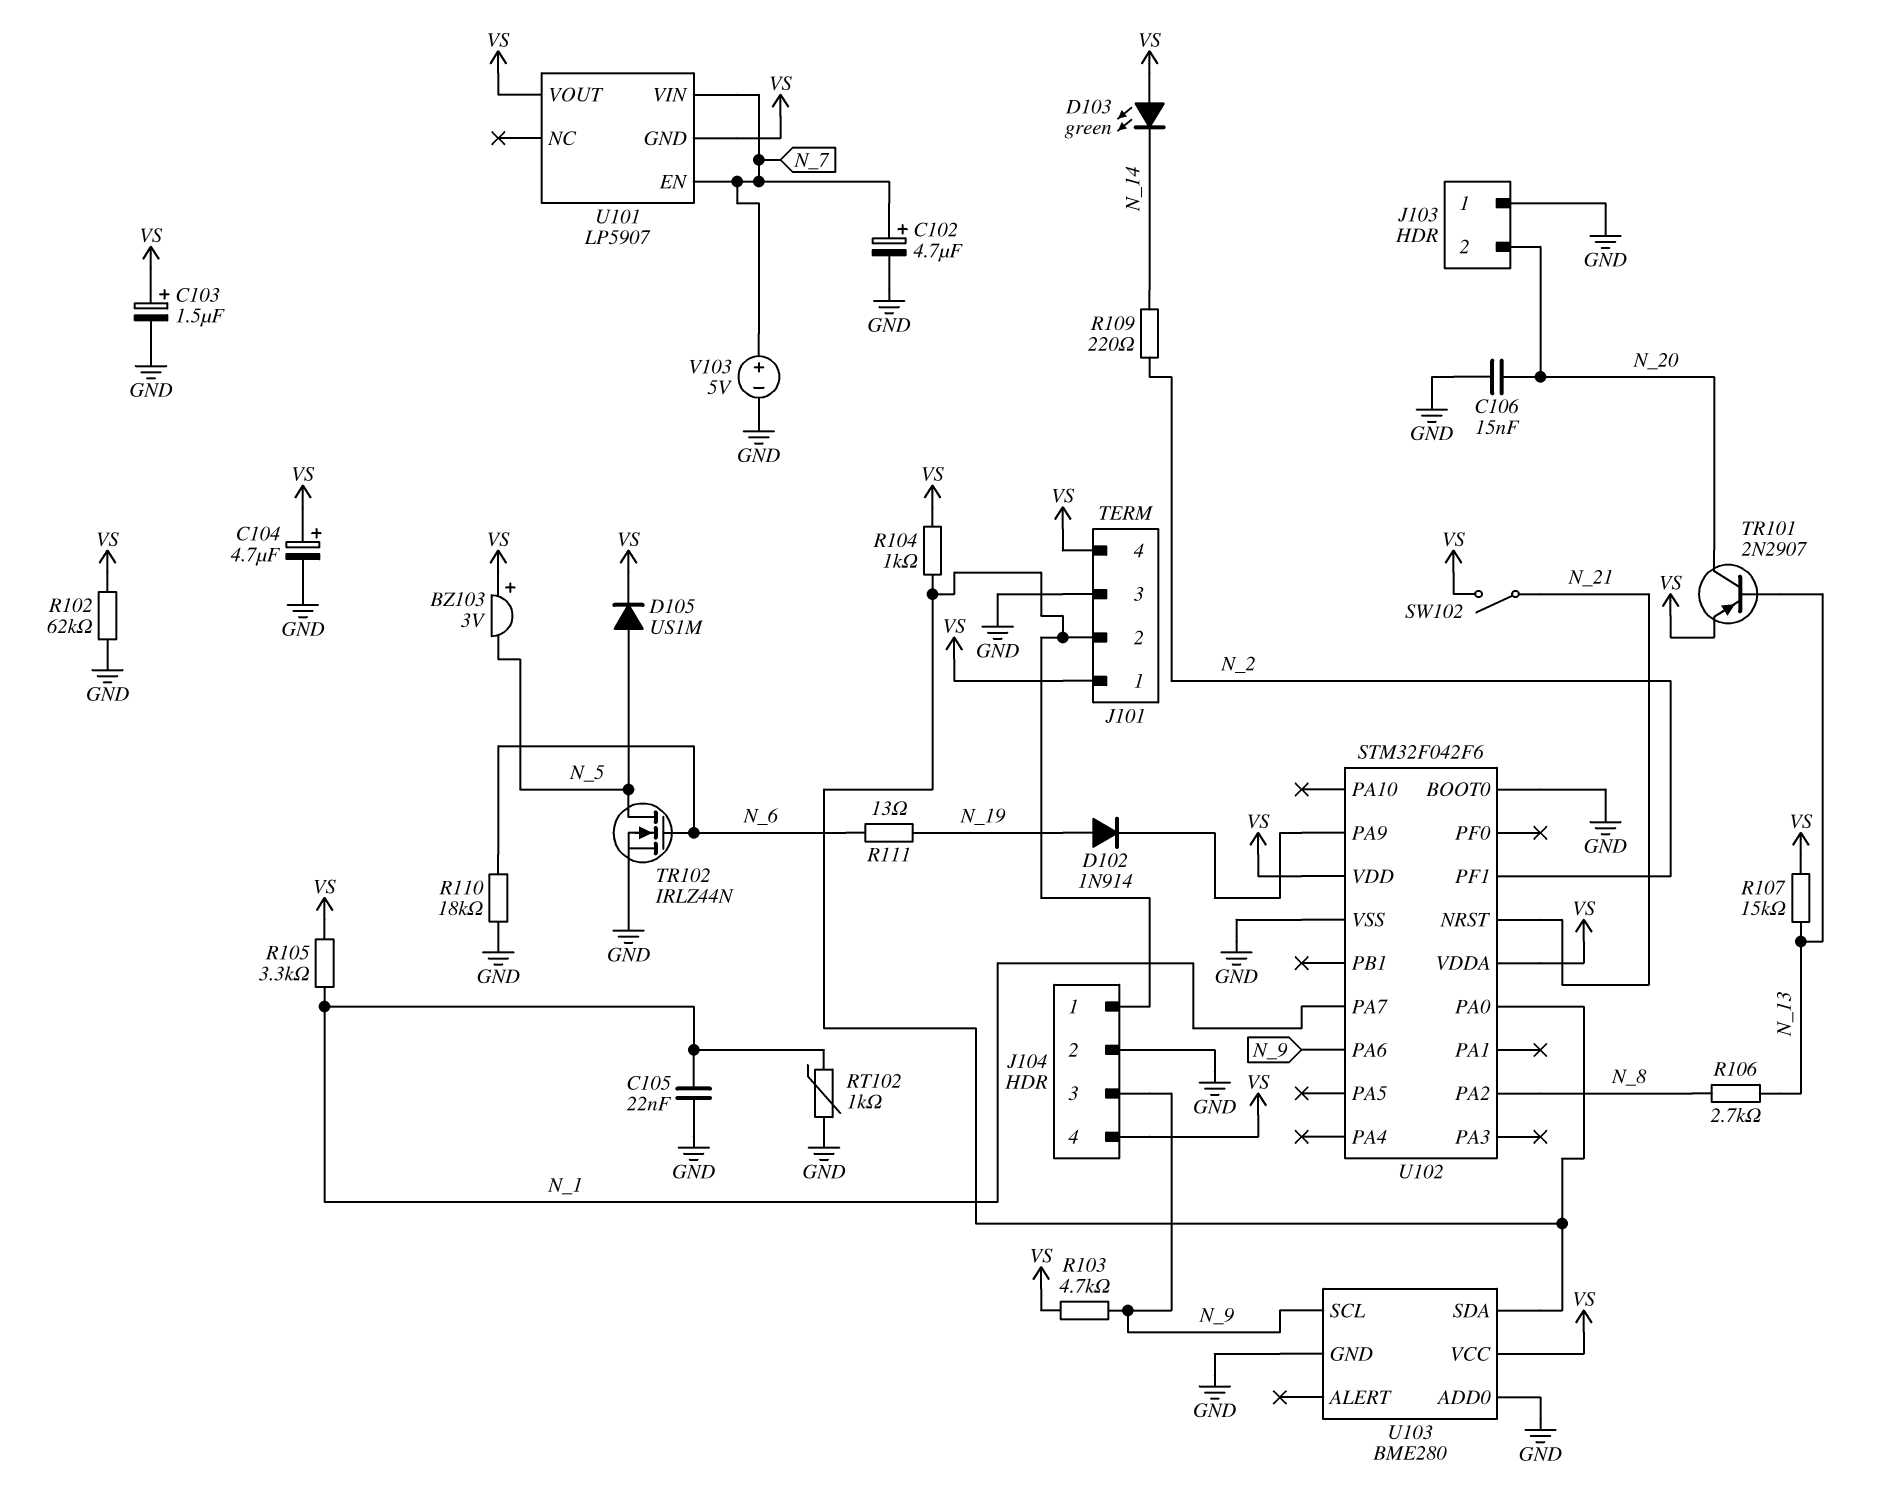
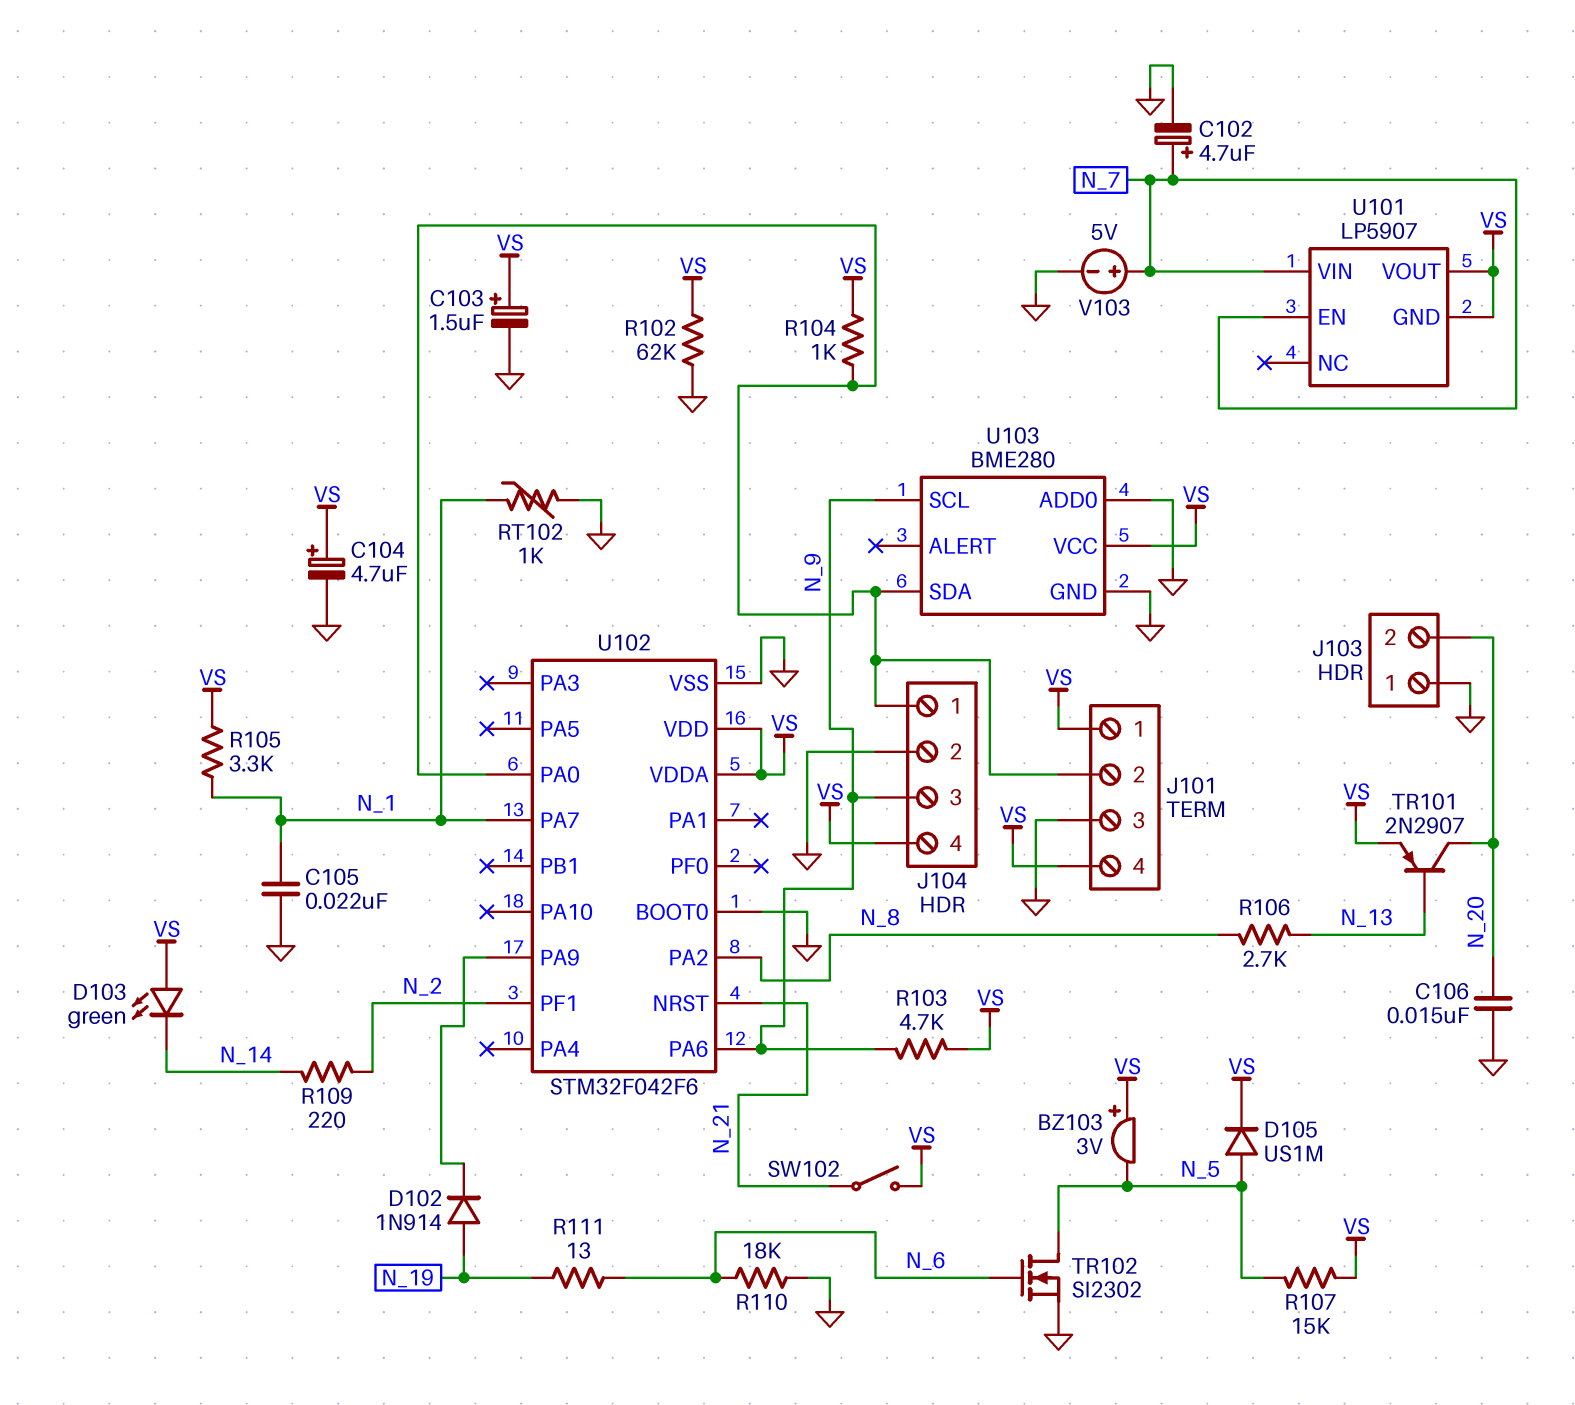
R107: 15k (N_13, VS) -> 15k (N_5, VS)
TR102: NMOS IRLZ44N (G N_6, D N_5, S GND) -> NMOS SI2302 (G N_6, D N_5, S GND)

